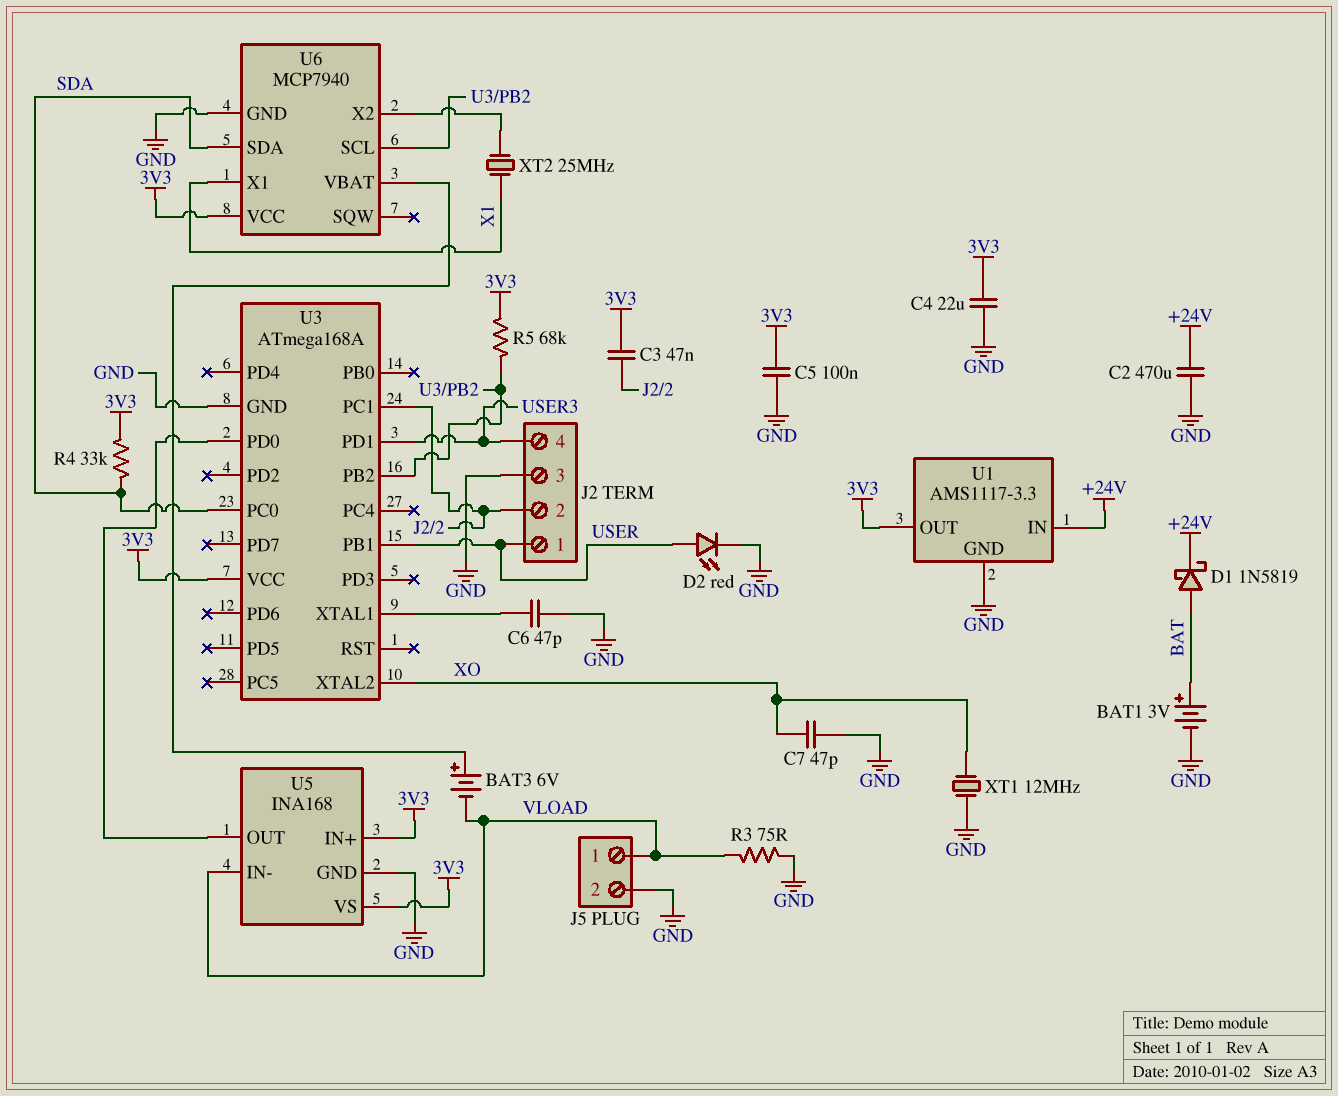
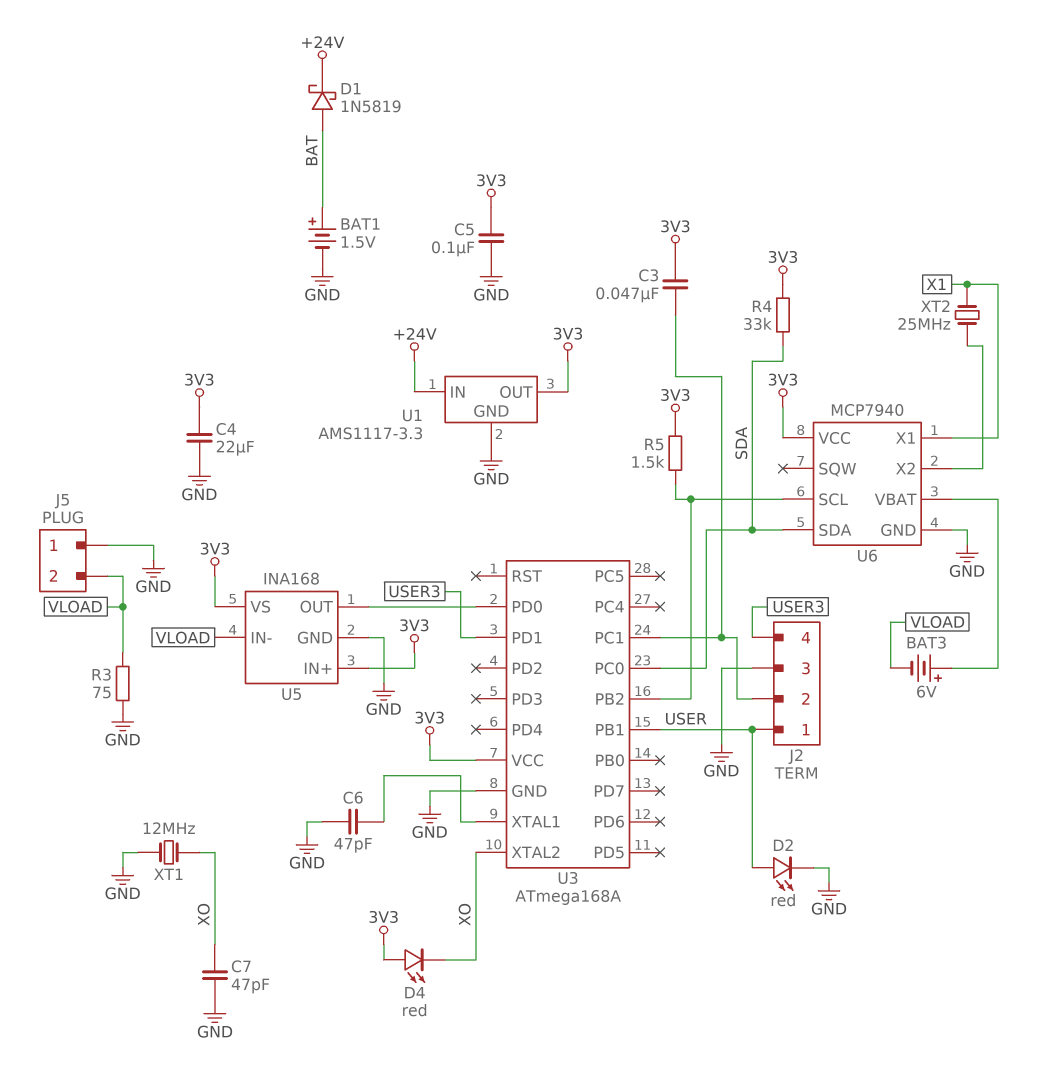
BAT1: 3V (plus BAT, minus GND) -> 1.5V (plus BAT, minus GND)
C2: 470uF (+24V, GND) -> none
D4: none -> LED red (A 3V3, K XO)
J5 pin 1: VLOAD -> GND
J5 pin 2: GND -> VLOAD
R5: 68k (3V3, U3/PB2) -> 1.5k (3V3, U3/PB2)

